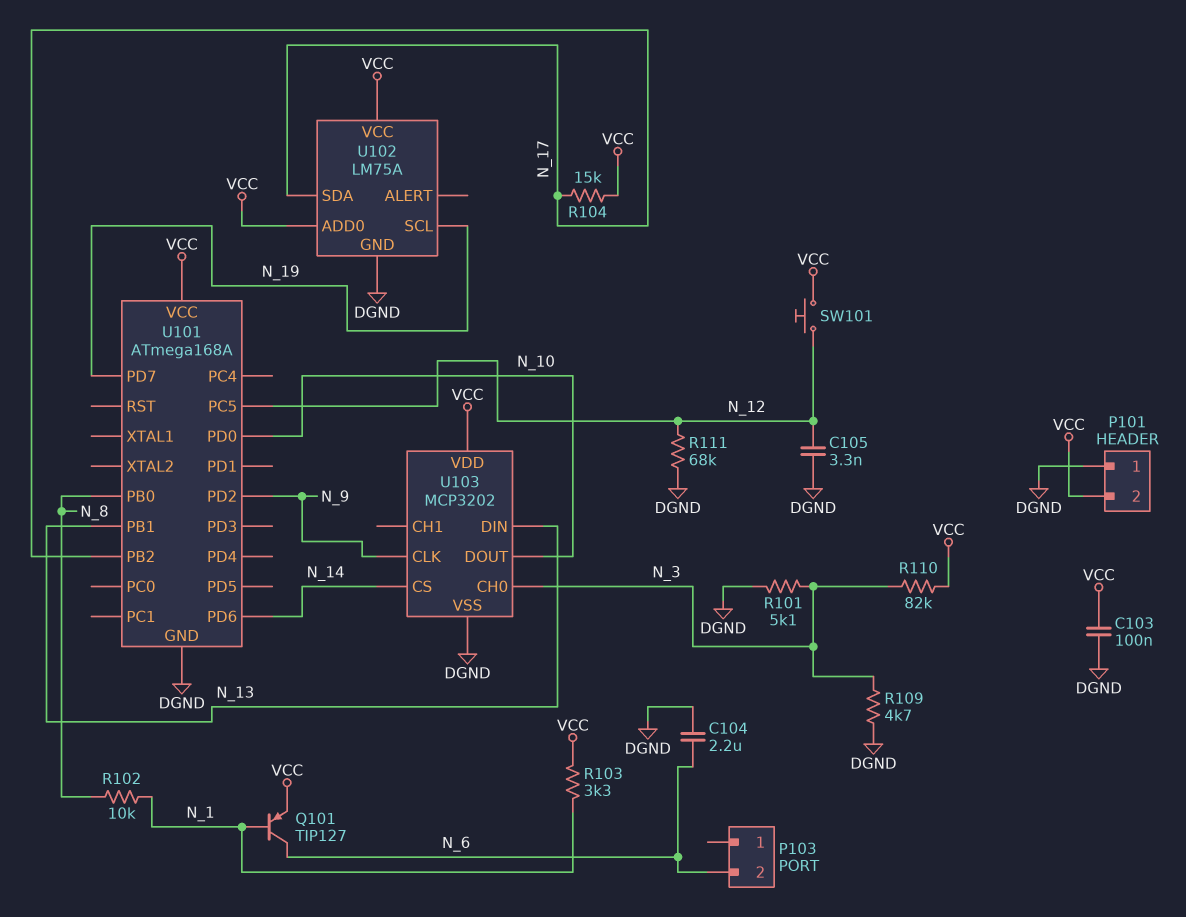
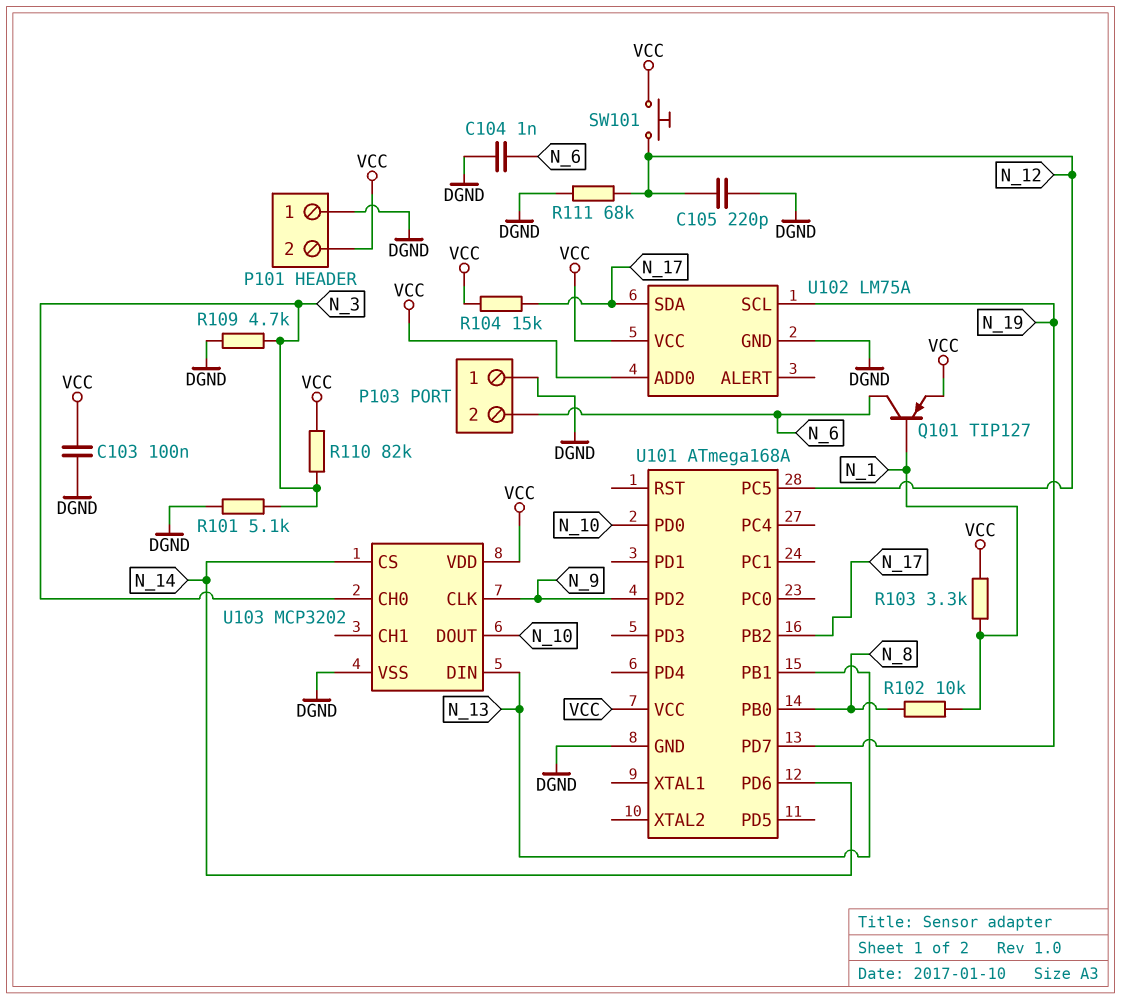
C104: 2.2uF (DGND, N_6) -> 1nF (DGND, N_6)
C105: 3.3nF (DGND, N_12) -> 220pF (DGND, N_12)
P103 pin 1: none -> DGND

